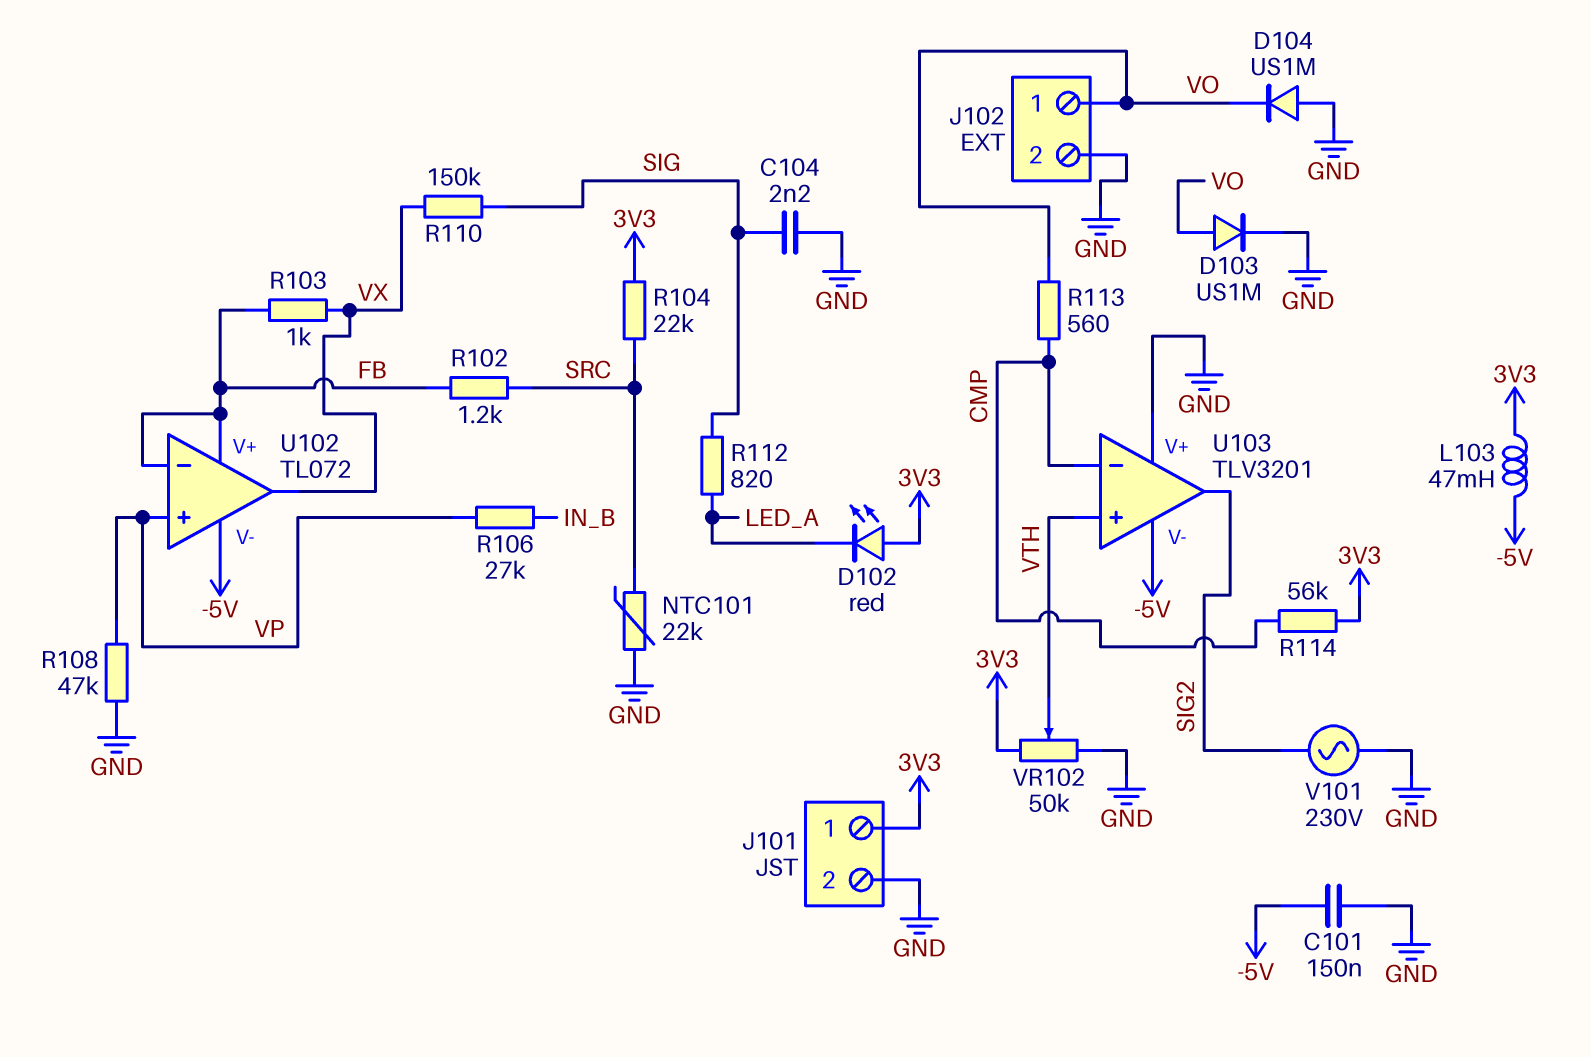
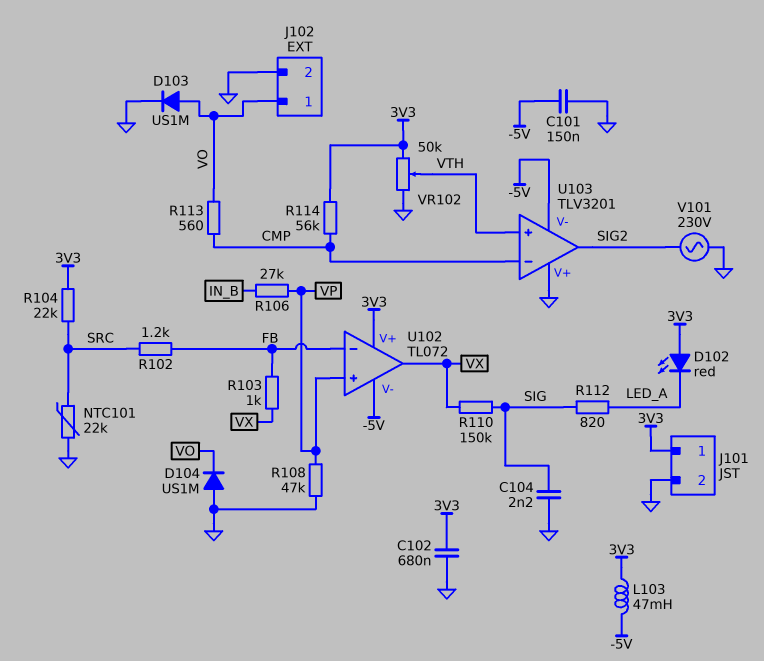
C102: none -> 680nF (3V3, GND)
U102 pin V+: FB -> 3V3

